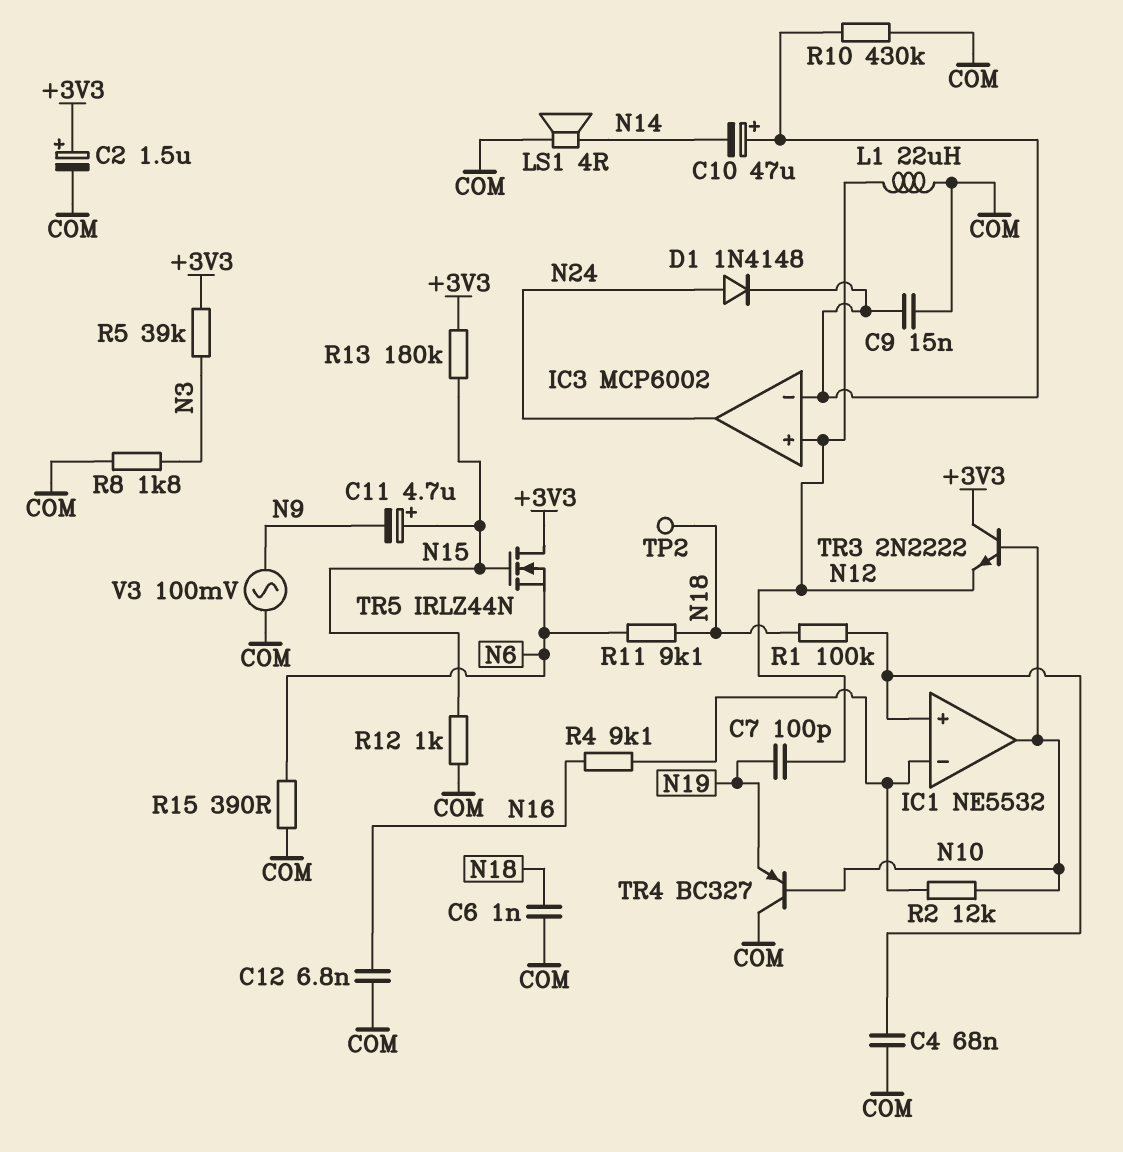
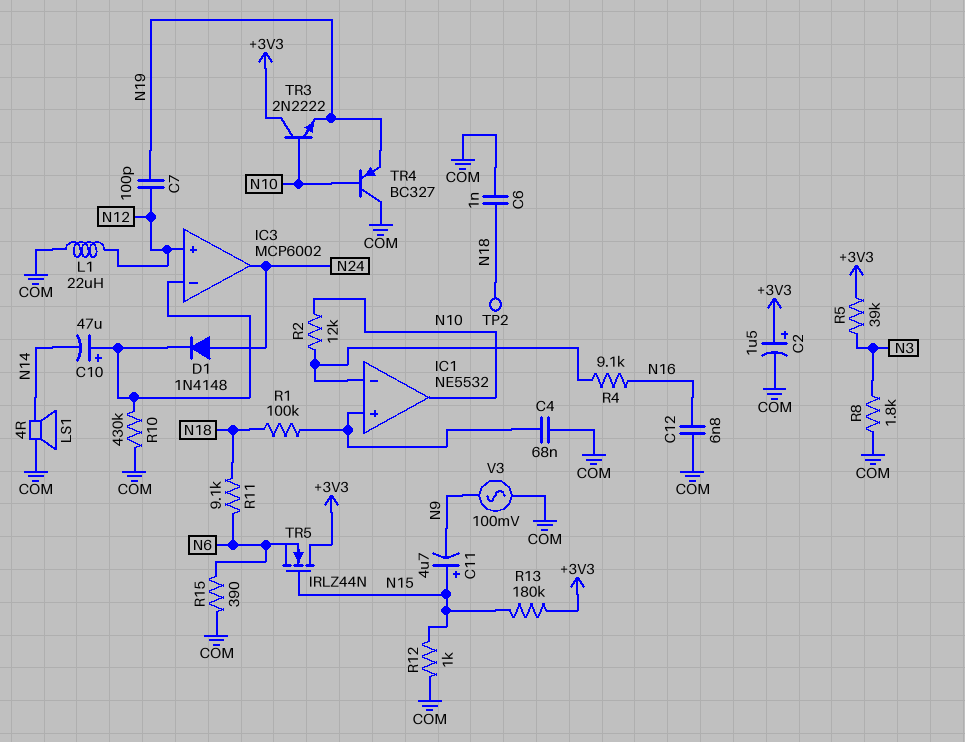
C9: 15nF (COM, IC3/in-) -> none
TR3: NPN 2N2222 (B N10, C +3V3, E N12) -> NPN 2N2222 (B N10, C +3V3, E N19)

